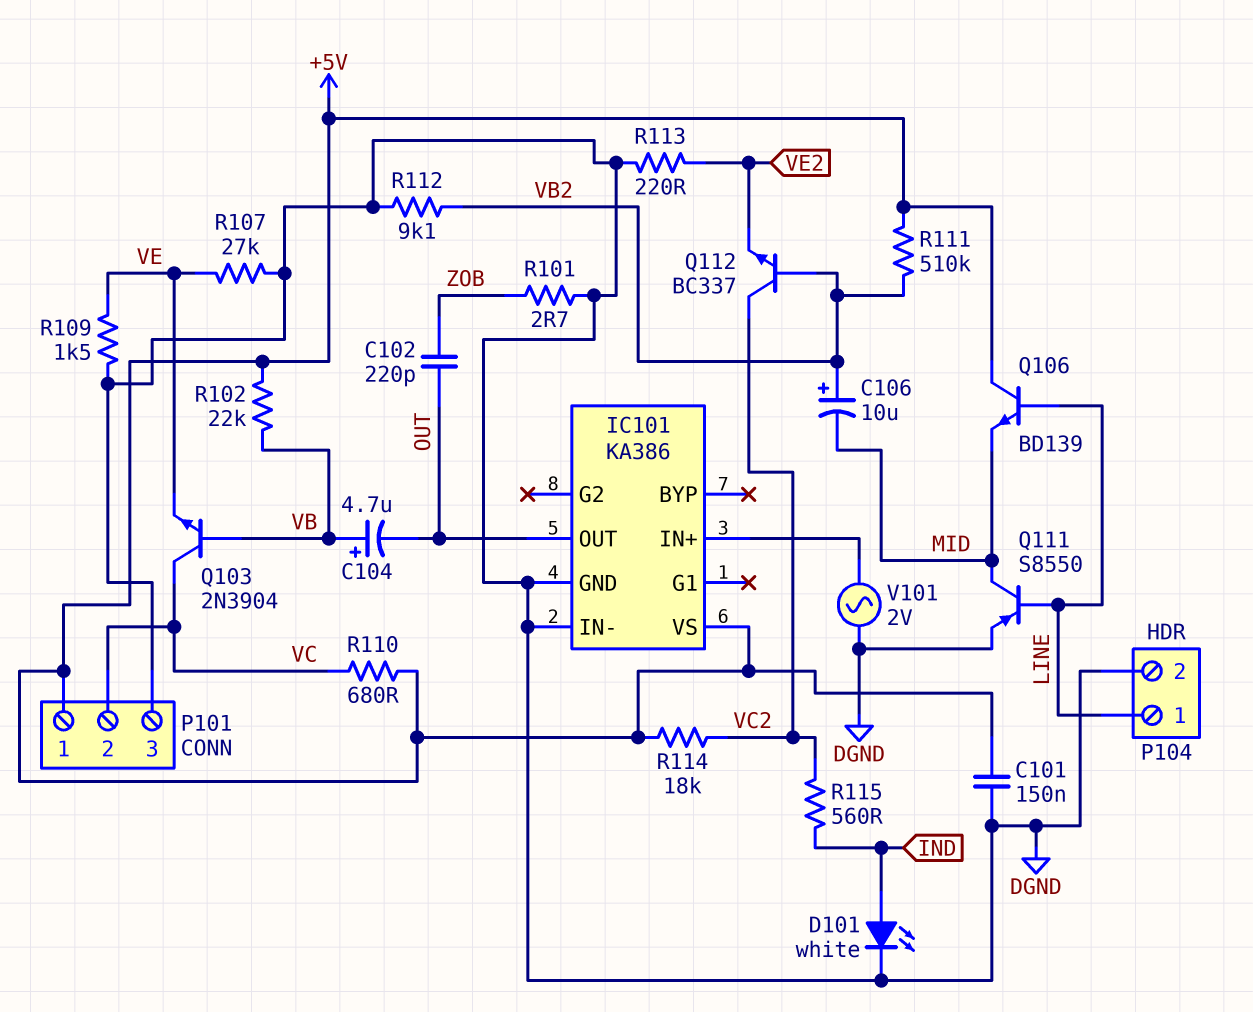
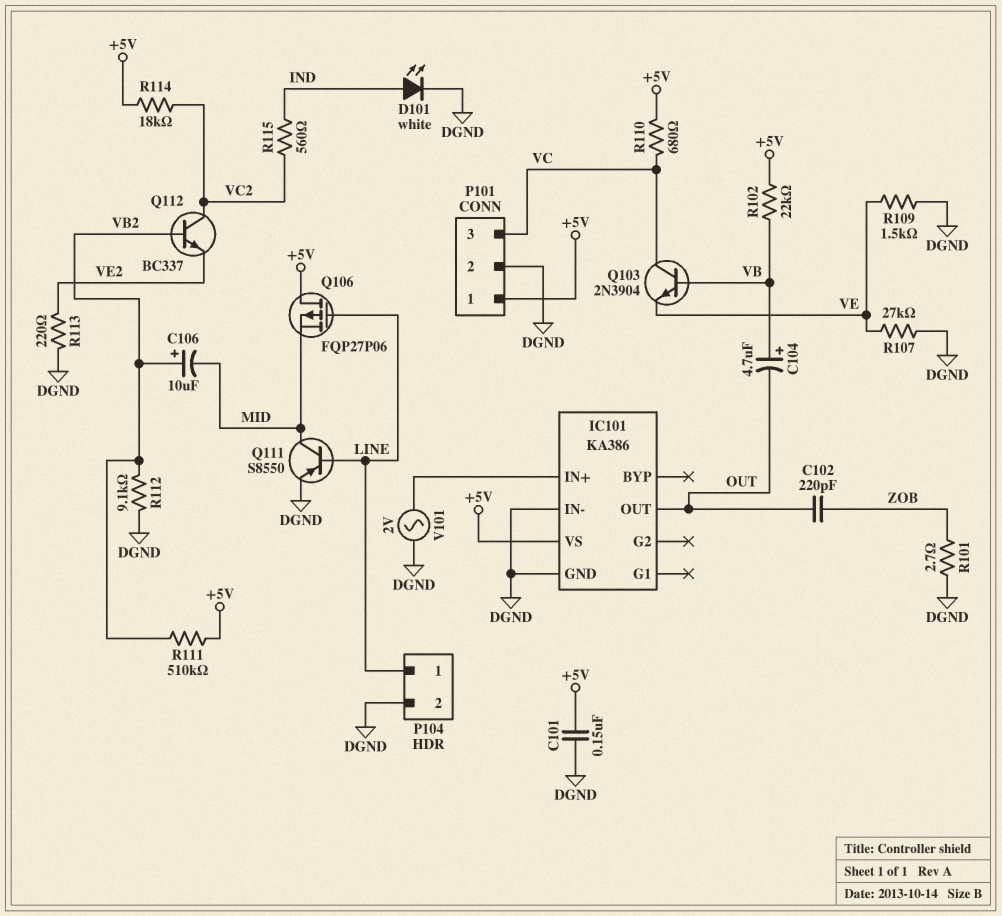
P101 pin 2: VC -> DGND
P101 pin 3: DGND -> VC
Q106: NPN BD139 (B LINE, C +5V, E MID) -> PMOS FQP27P06 (G LINE, D +5V, S MID)

